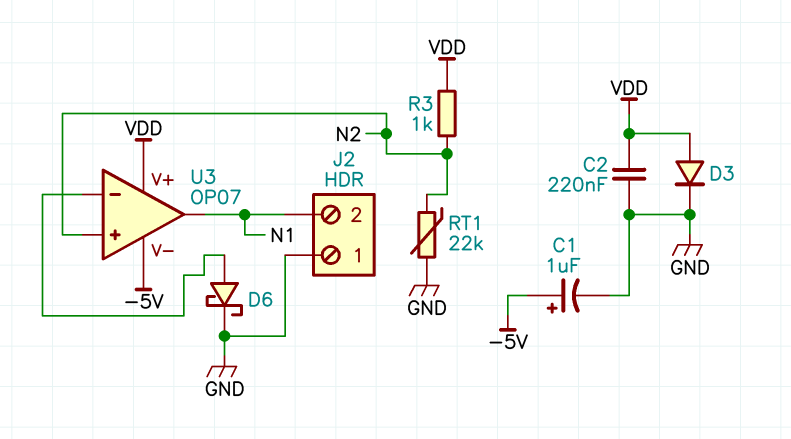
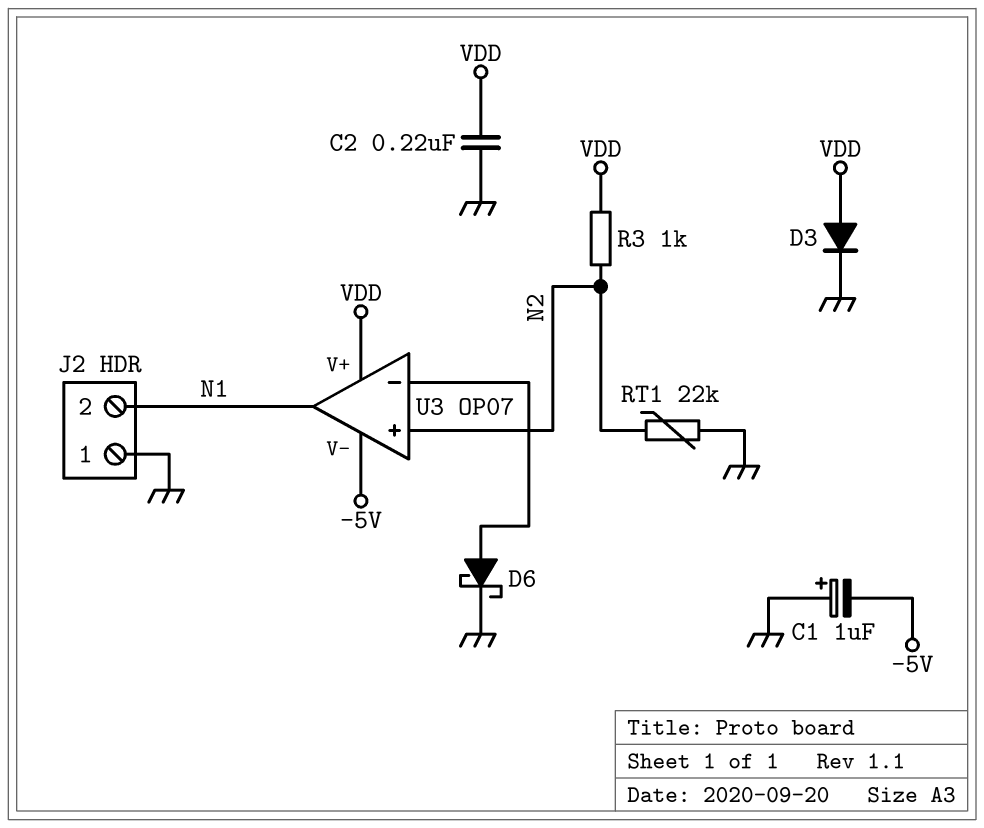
C1: 1uF (plus -5V, minus GND) -> 1uF (plus GND, minus -5V)

